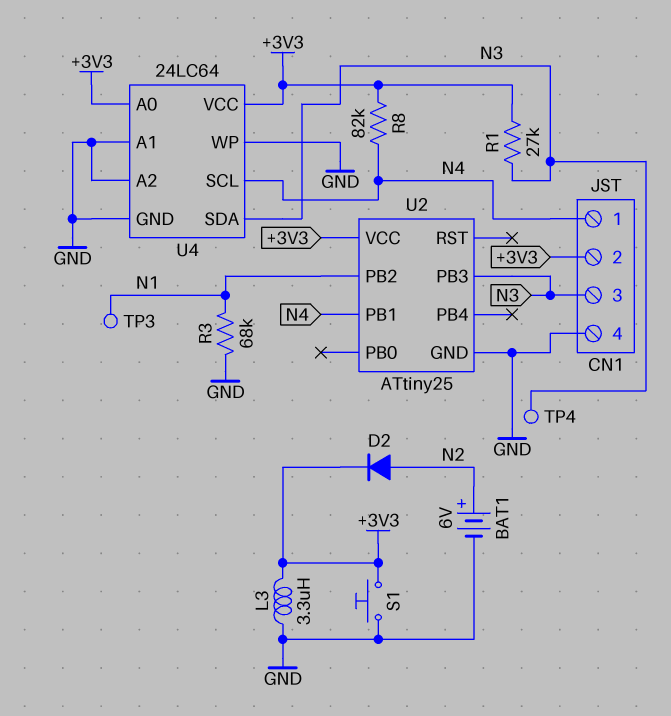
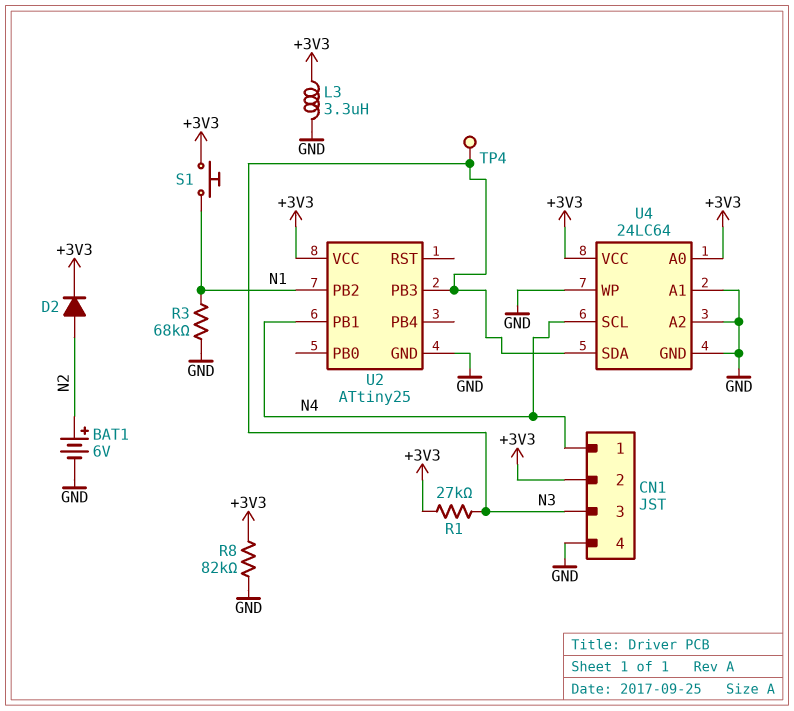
R8: 82k (+3V3, N4) -> 82k (+3V3, GND)
S1: button (+3V3, GND) -> button (+3V3, N1)
TP3: test point (N1) -> none

